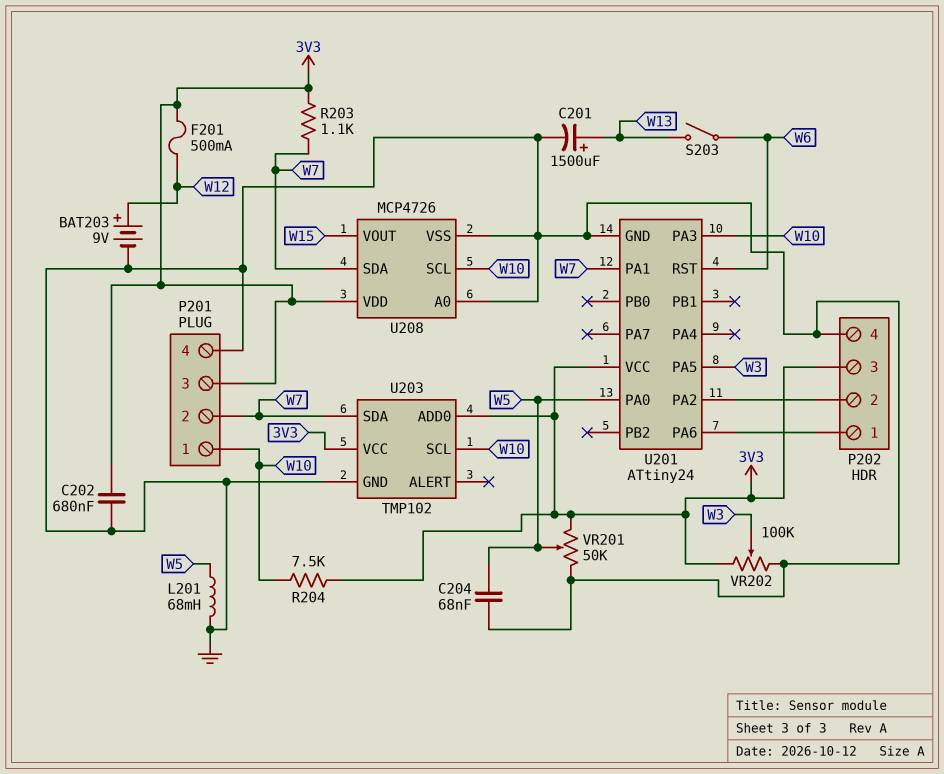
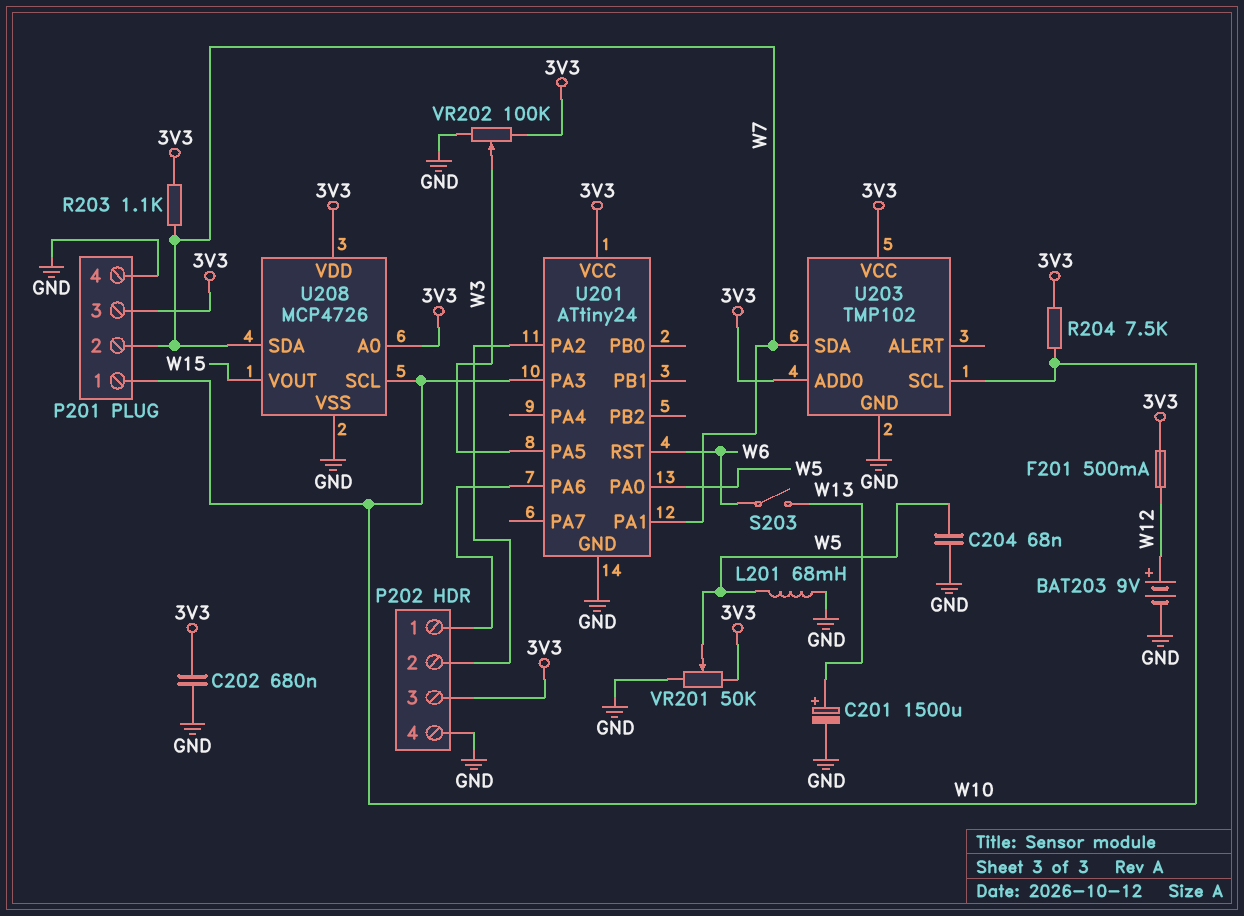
U208 pin A0: GND -> 3V3

